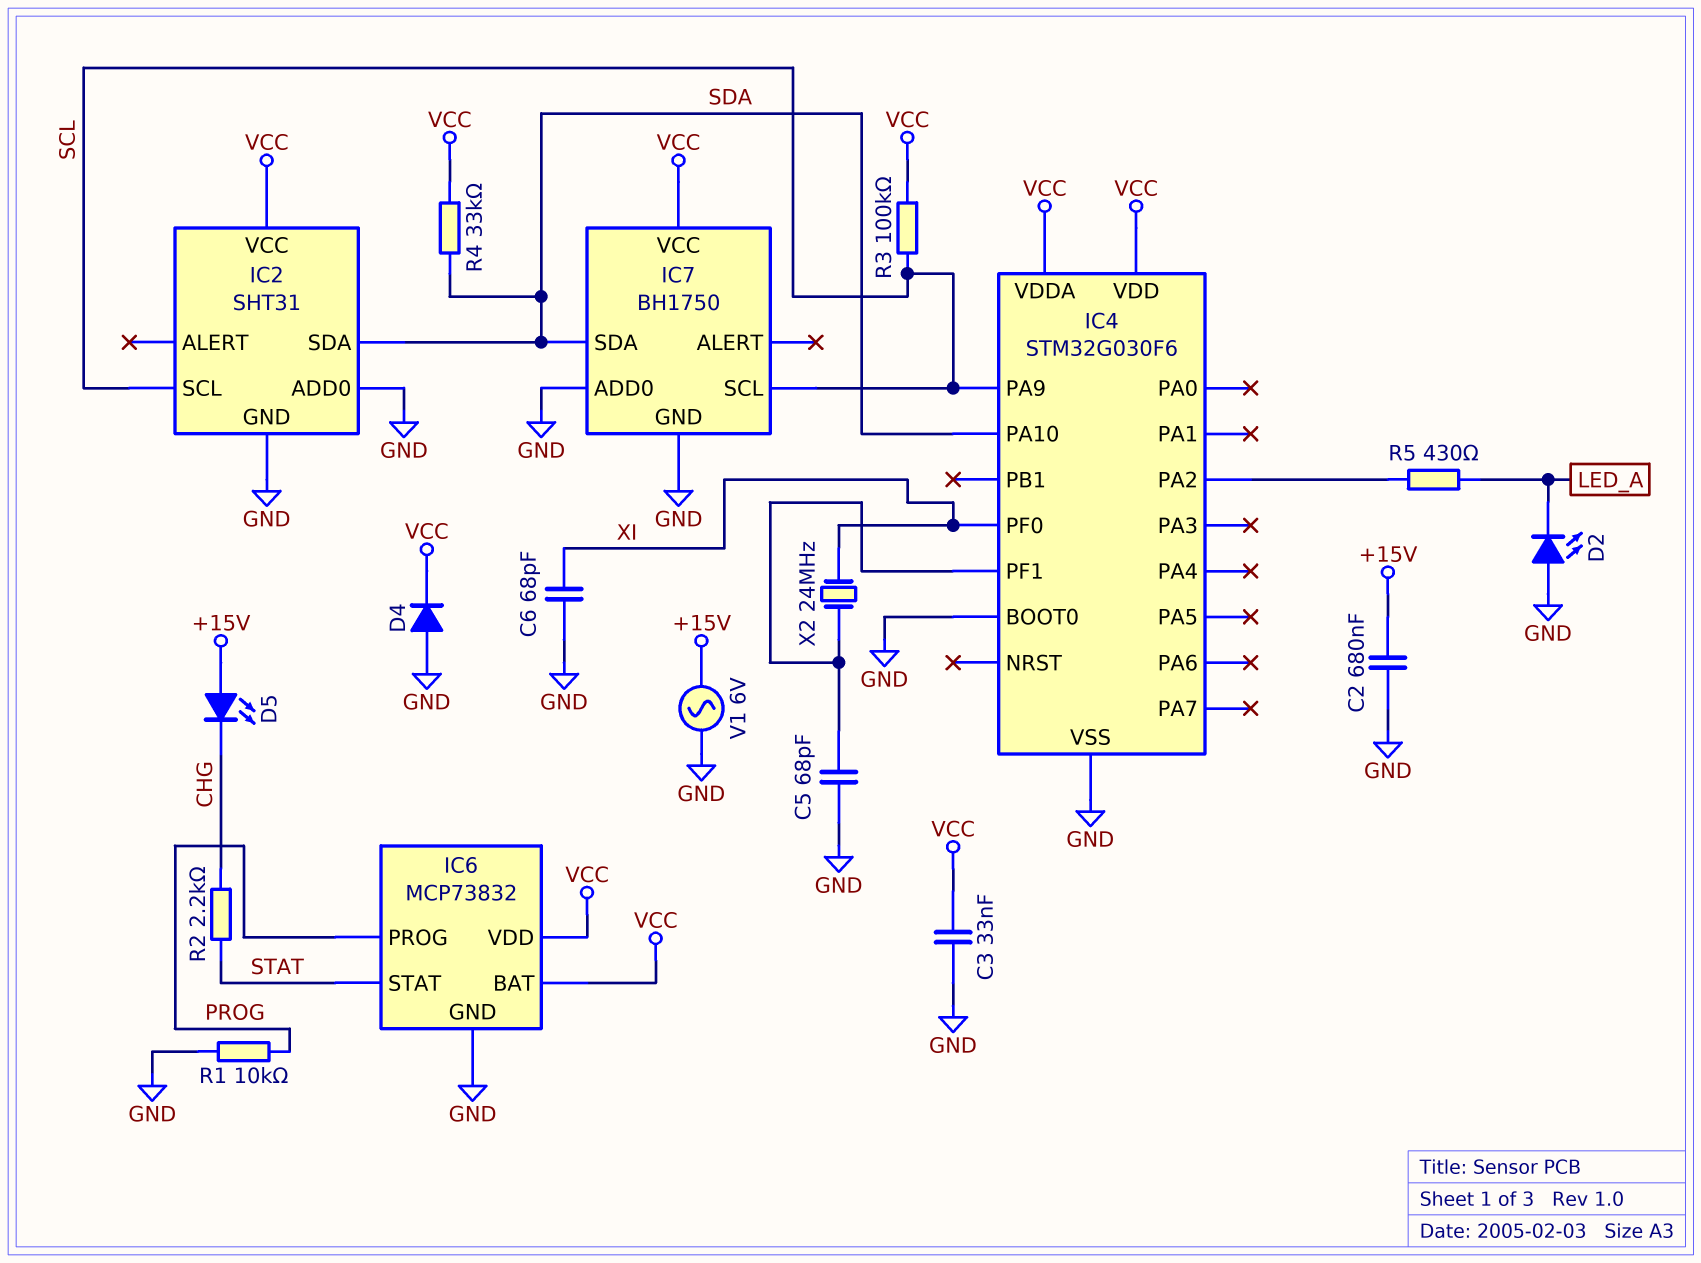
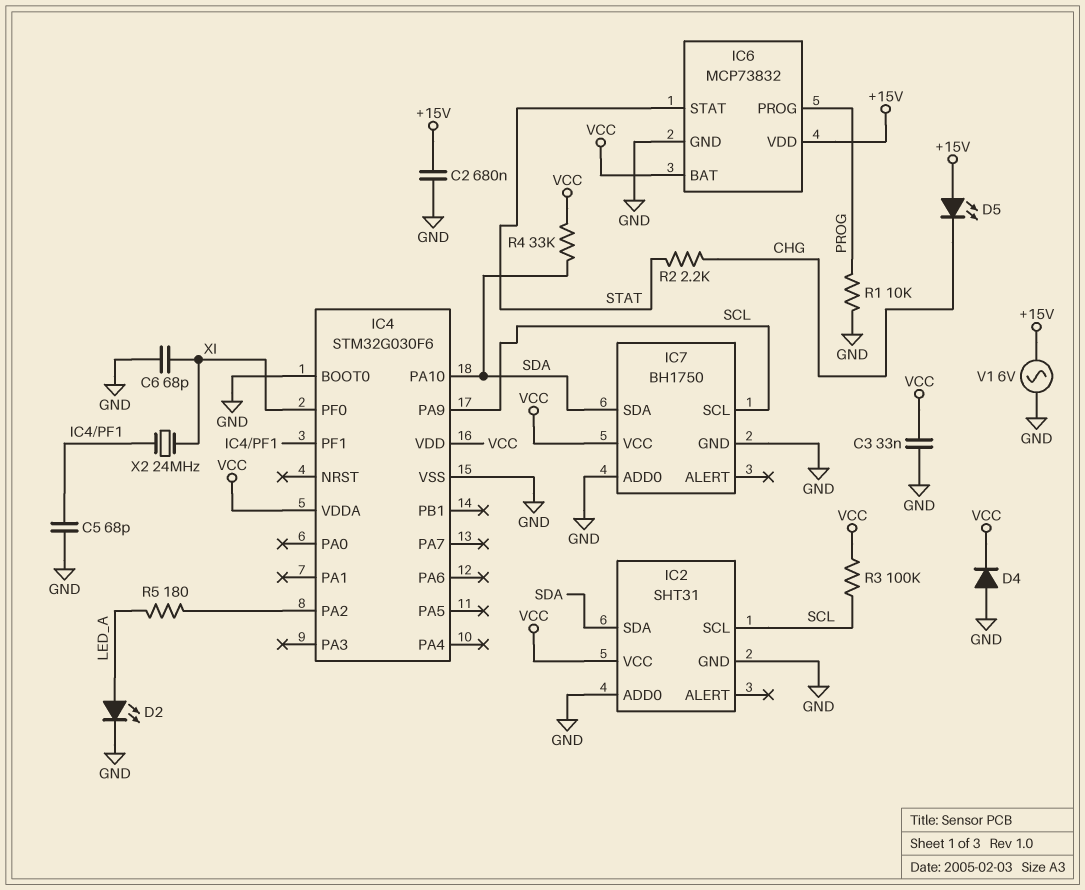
D2: LED (A GND, K LED_A) -> LED (A LED_A, K GND)
IC6 pin VDD: VCC -> +15V
R5: 430 (IC4/PA2, LED_A) -> 180 (IC4/PA2, LED_A)

